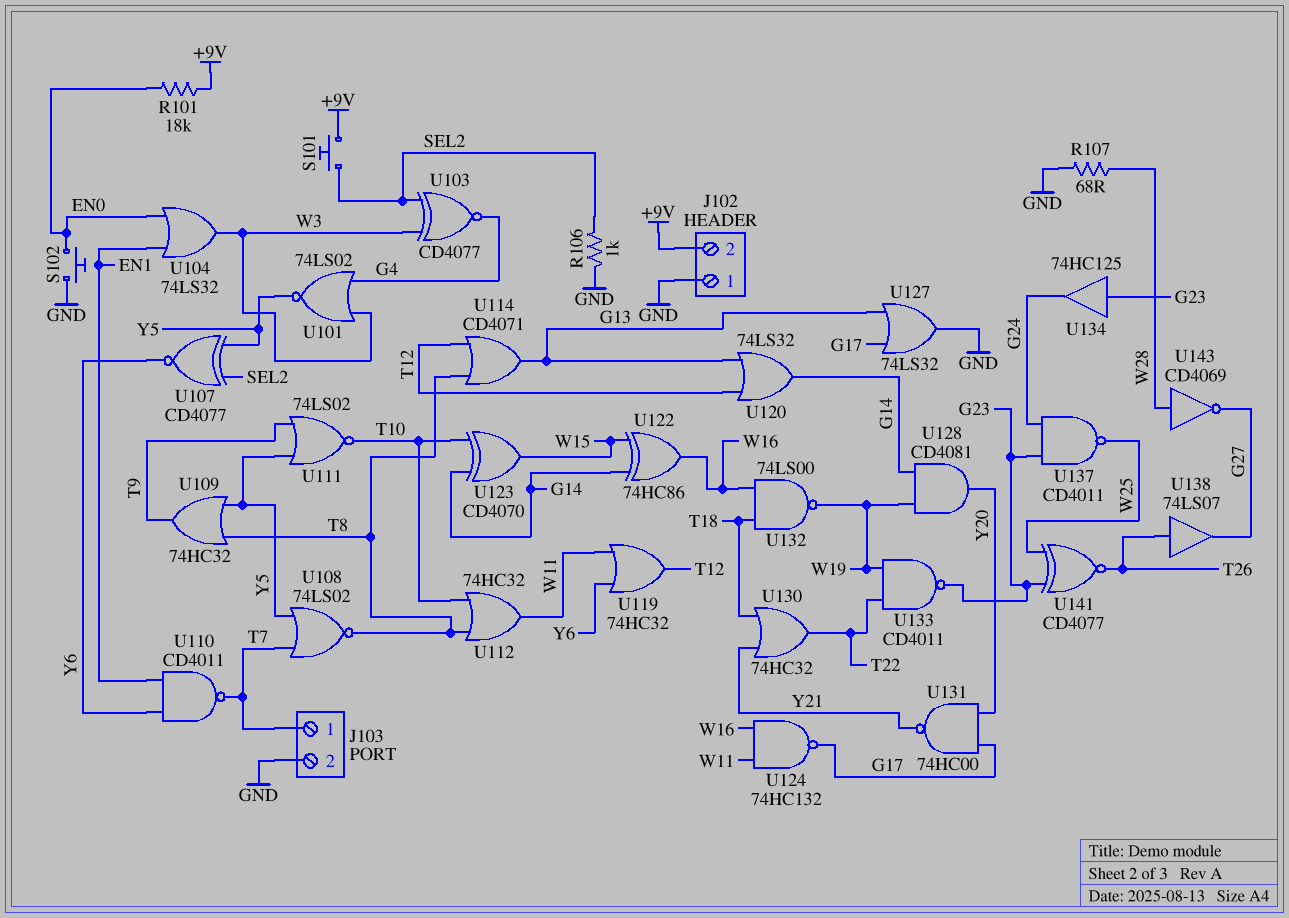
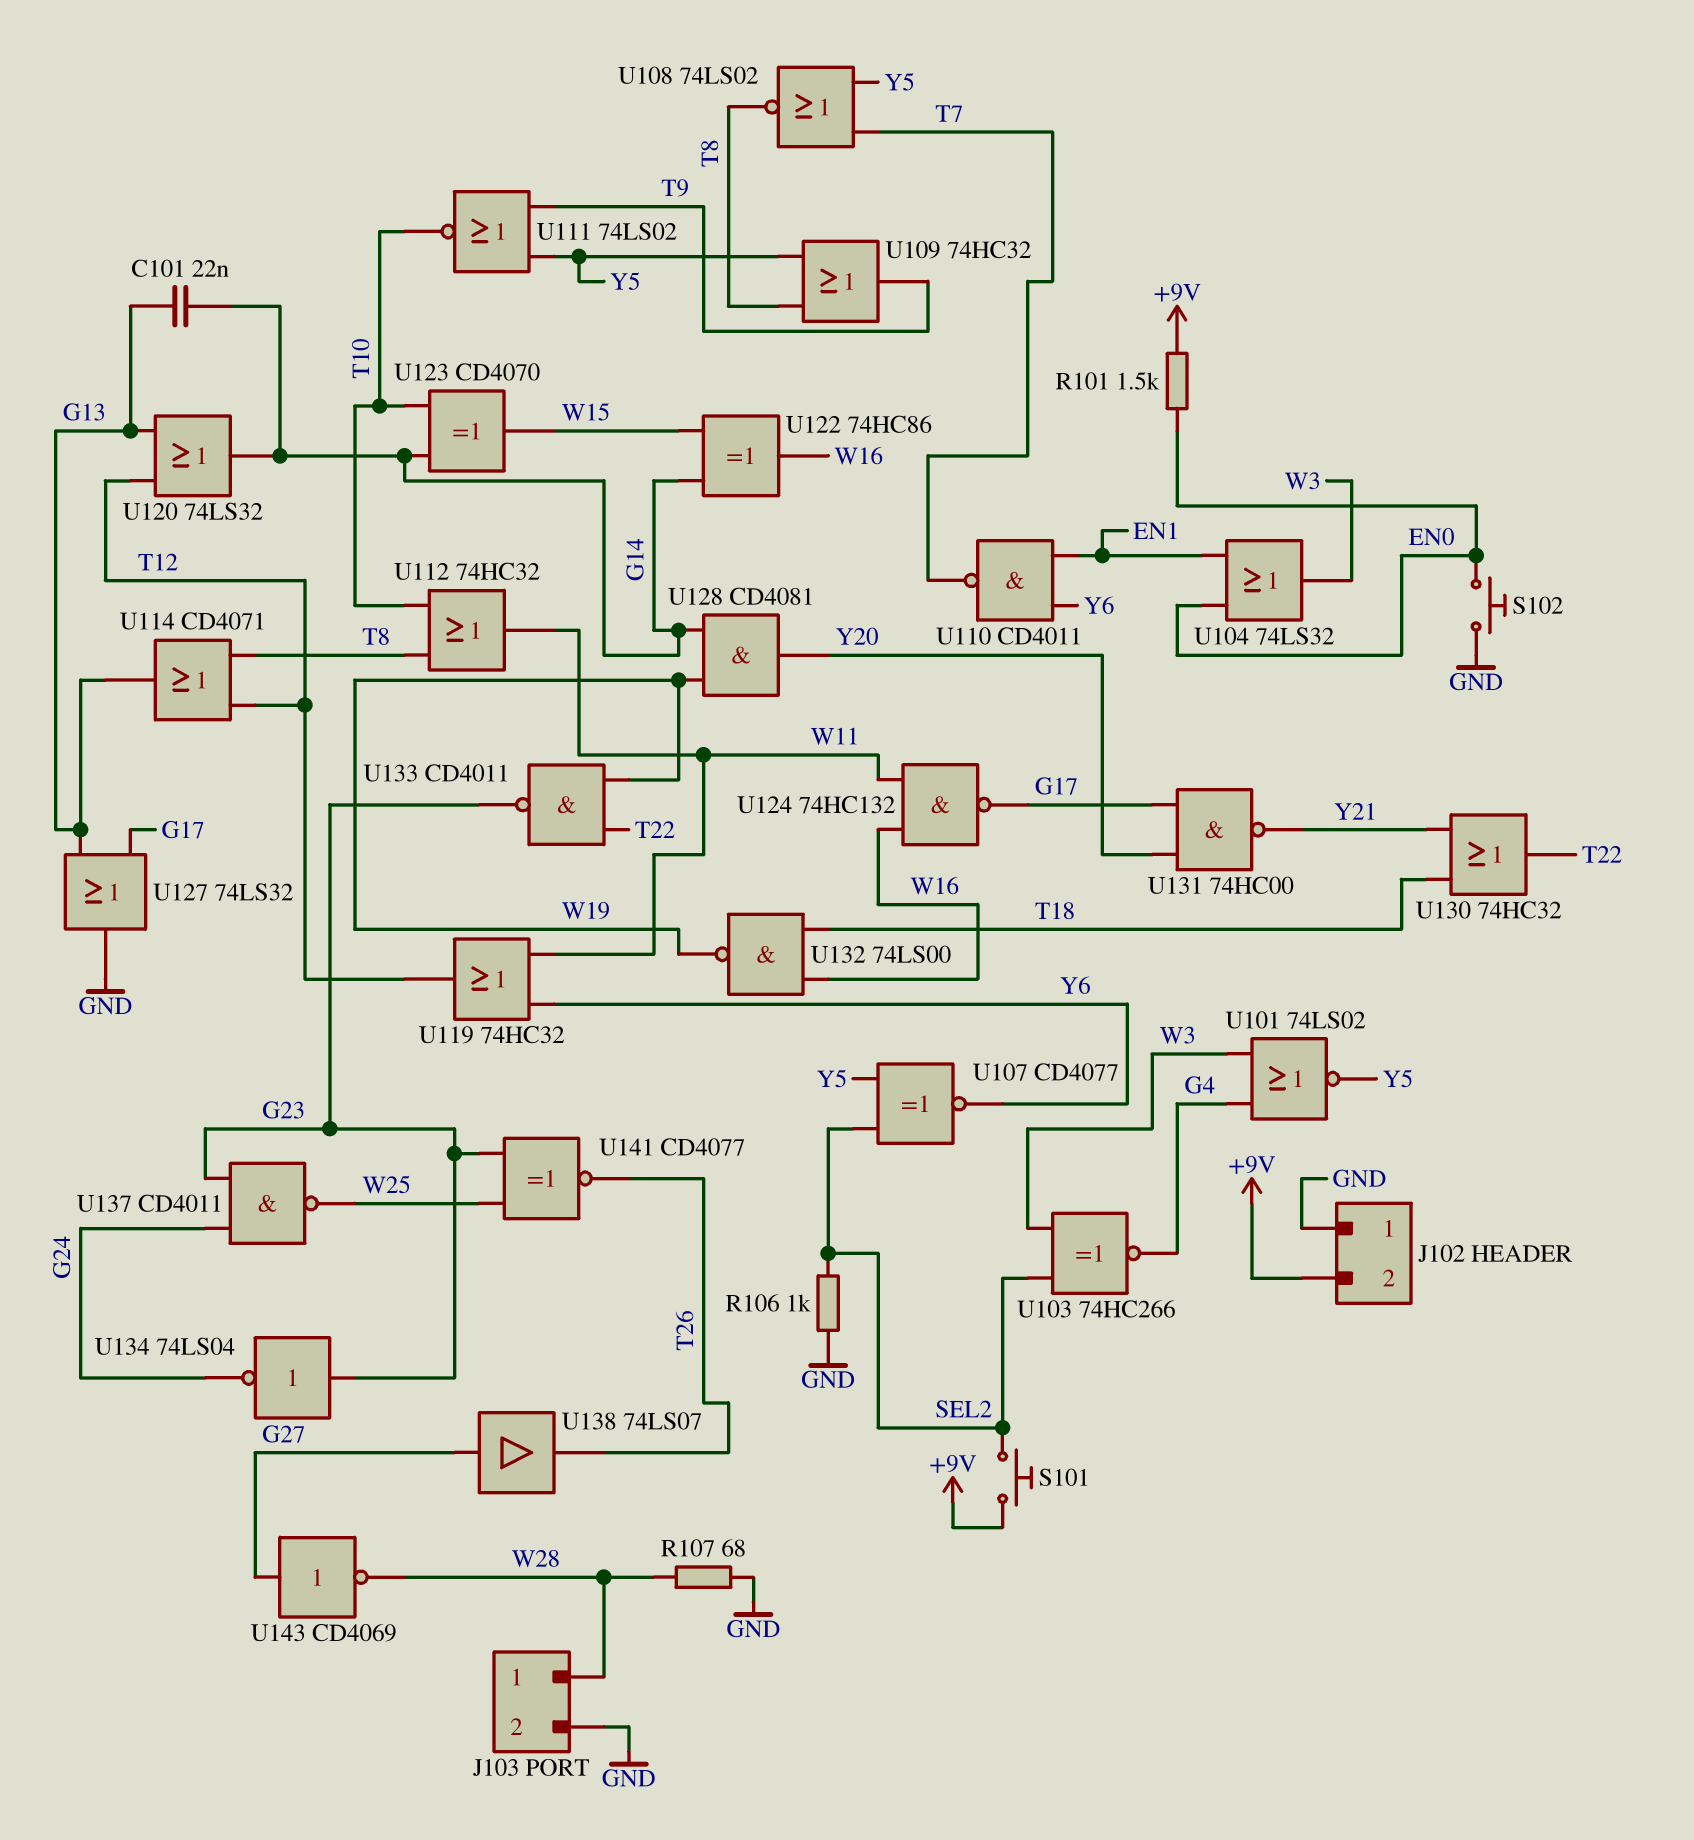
C101: none -> 22nF (G13, G14)
J103 pin 1: T7 -> W28
R101: 18k (+9V, EN0) -> 1.5k (+9V, EN0)
U103: XNOR CD4077 (in SEL2, in W3, out G4) -> XNOR 74HC266 (in SEL2, in W3, out G4)
U134: buffer 74HC125 (in G23, out G24) -> NOT 74LS04 (in G23, out G24)
U138: buffer 74LS07 (in T26, out G27) -> buffer 74LS07 (in G27, out T26)
U143: NOT CD4069 (in W28, out G27) -> NOT CD4069 (in G27, out W28)

